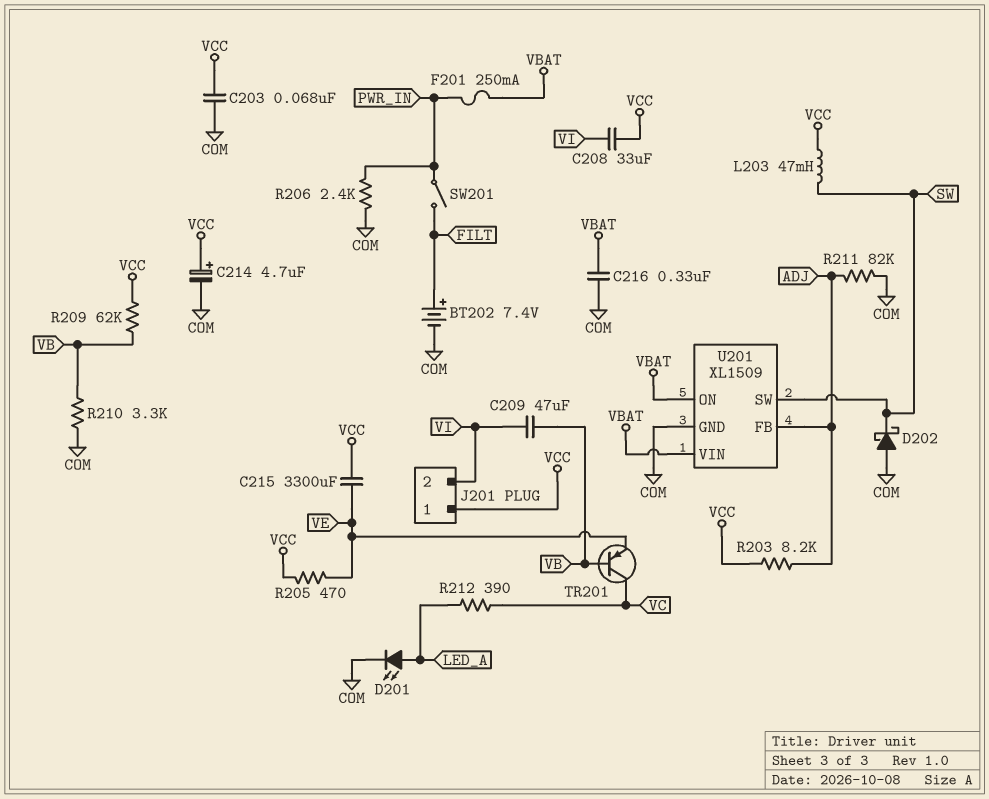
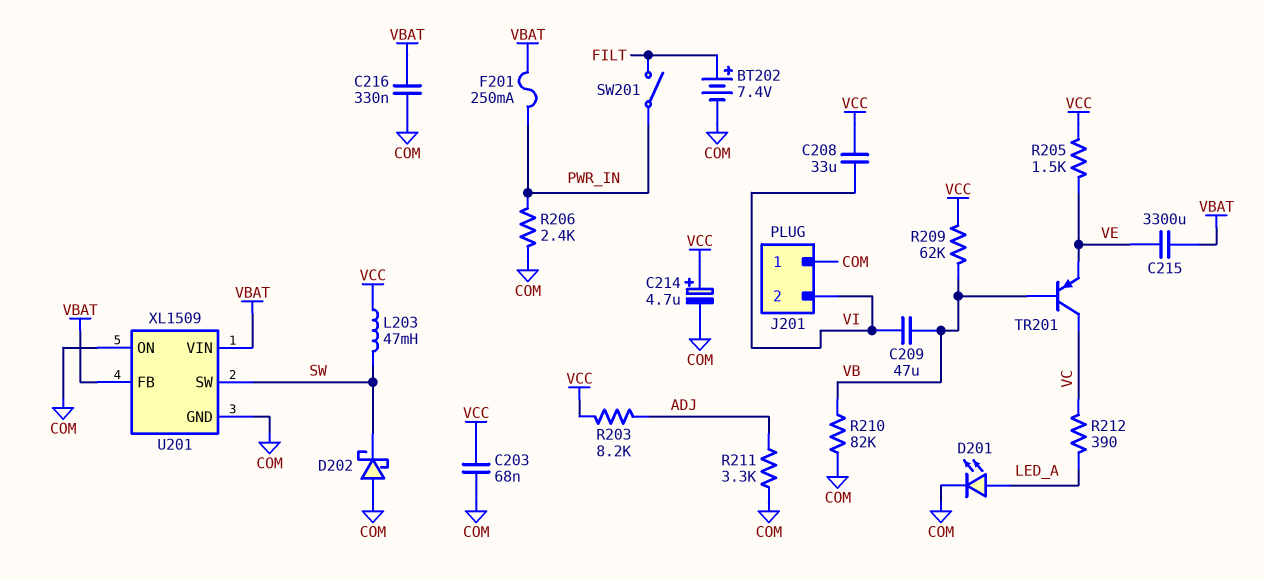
C215: 3300uF (VCC, VE) -> 3300uF (VBAT, VE)
J201 pin 1: VCC -> COM
R205: 470 (VCC, VE) -> 1.5k (VCC, VE)
R210: 3.3k (COM, VB) -> 82k (COM, VB)
R211: 82k (ADJ, COM) -> 3.3k (ADJ, COM)
U201 pin FB: ADJ -> VBAT
U201 pin ON: VBAT -> COM

